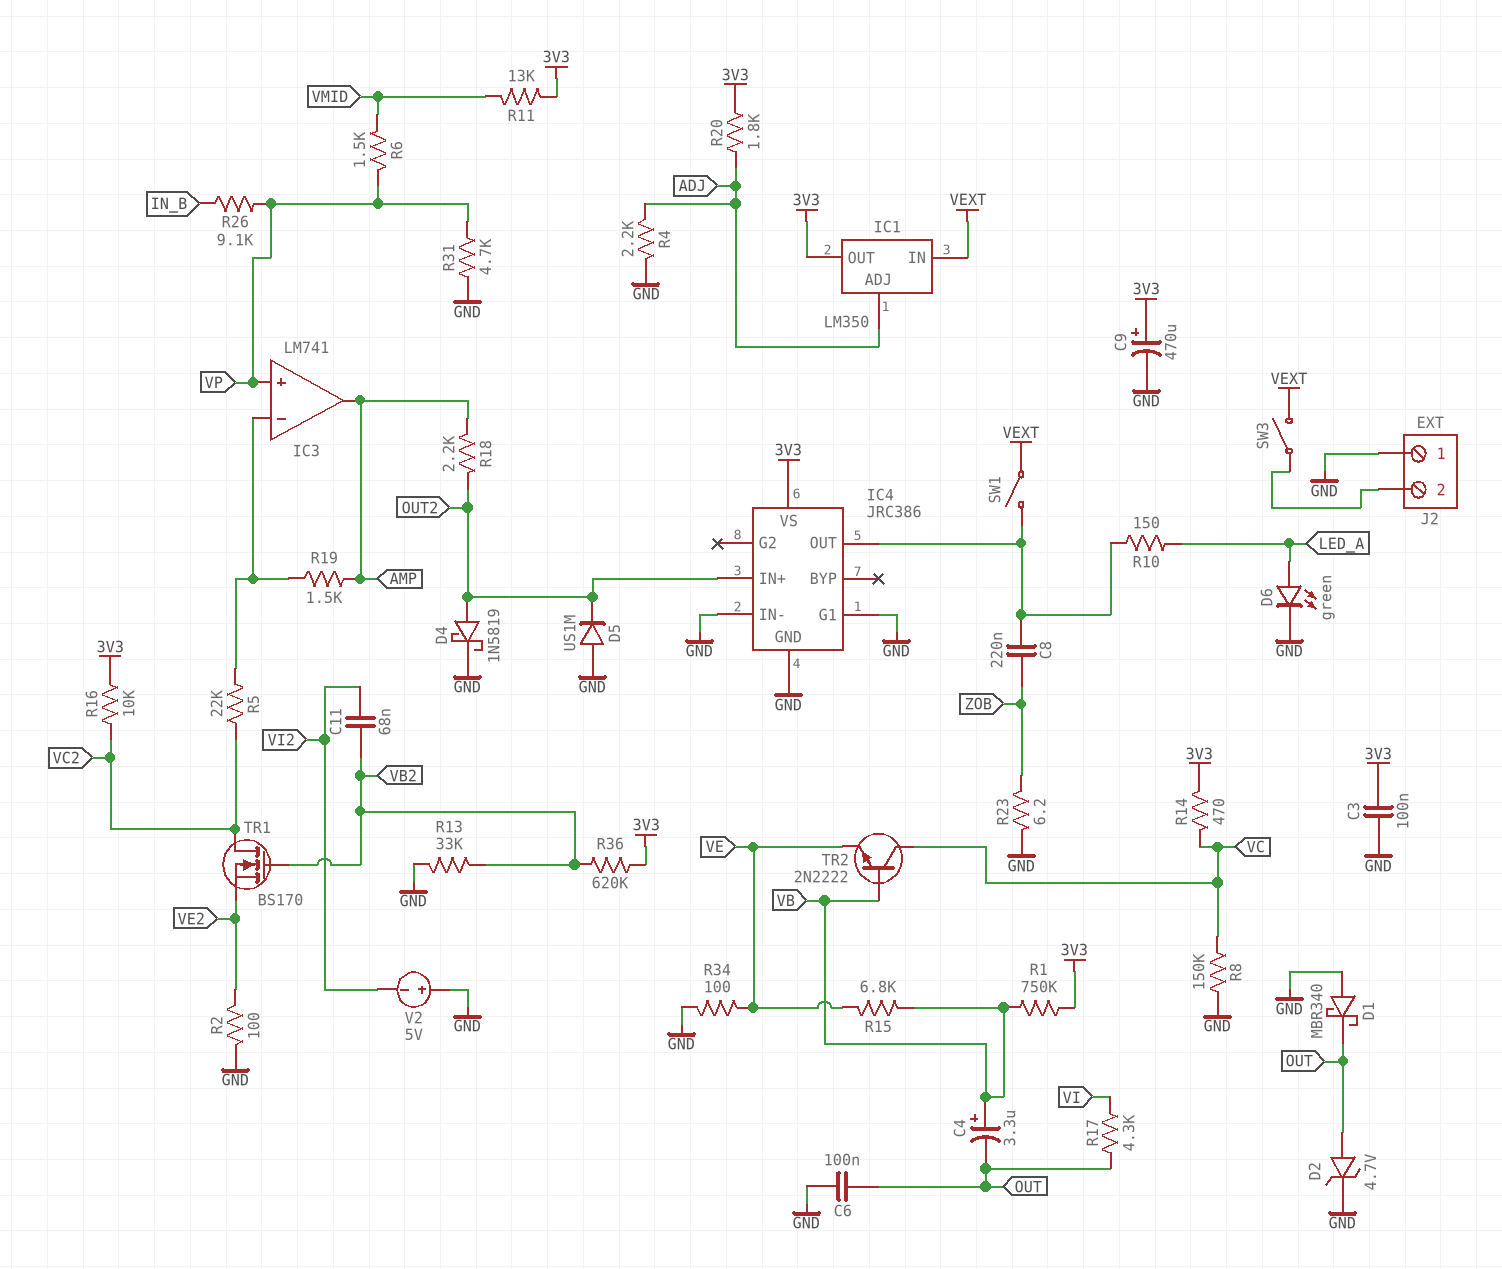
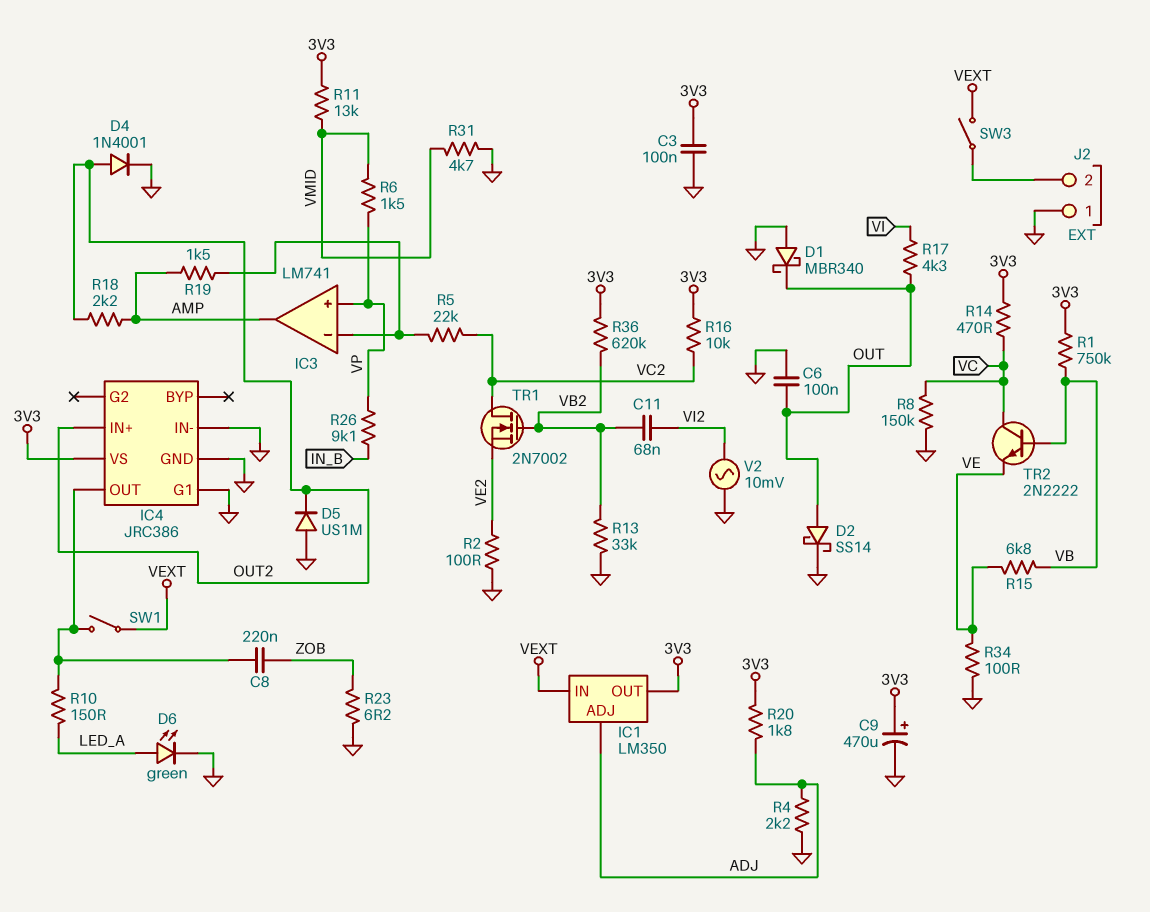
C4: 3.3uF (plus VB, minus OUT) -> none
D2: zener 4.7V (A OUT, K GND) -> schottky SS14 (A OUT, K GND)
D4: schottky 1N5819 (A OUT2, K GND) -> diode 1N4001 (A OUT2, K GND)
R31: 4.7k (GND, VP) -> 4.7k (GND, VMID)
TR1: NMOS BS170 (G VB2, D VC2, S VE2) -> NMOS 2N7002 (G VB2, D VC2, S VE2)
V2: 5V (plus GND, minus VI2) -> AC 10mV (GND, VI2)

